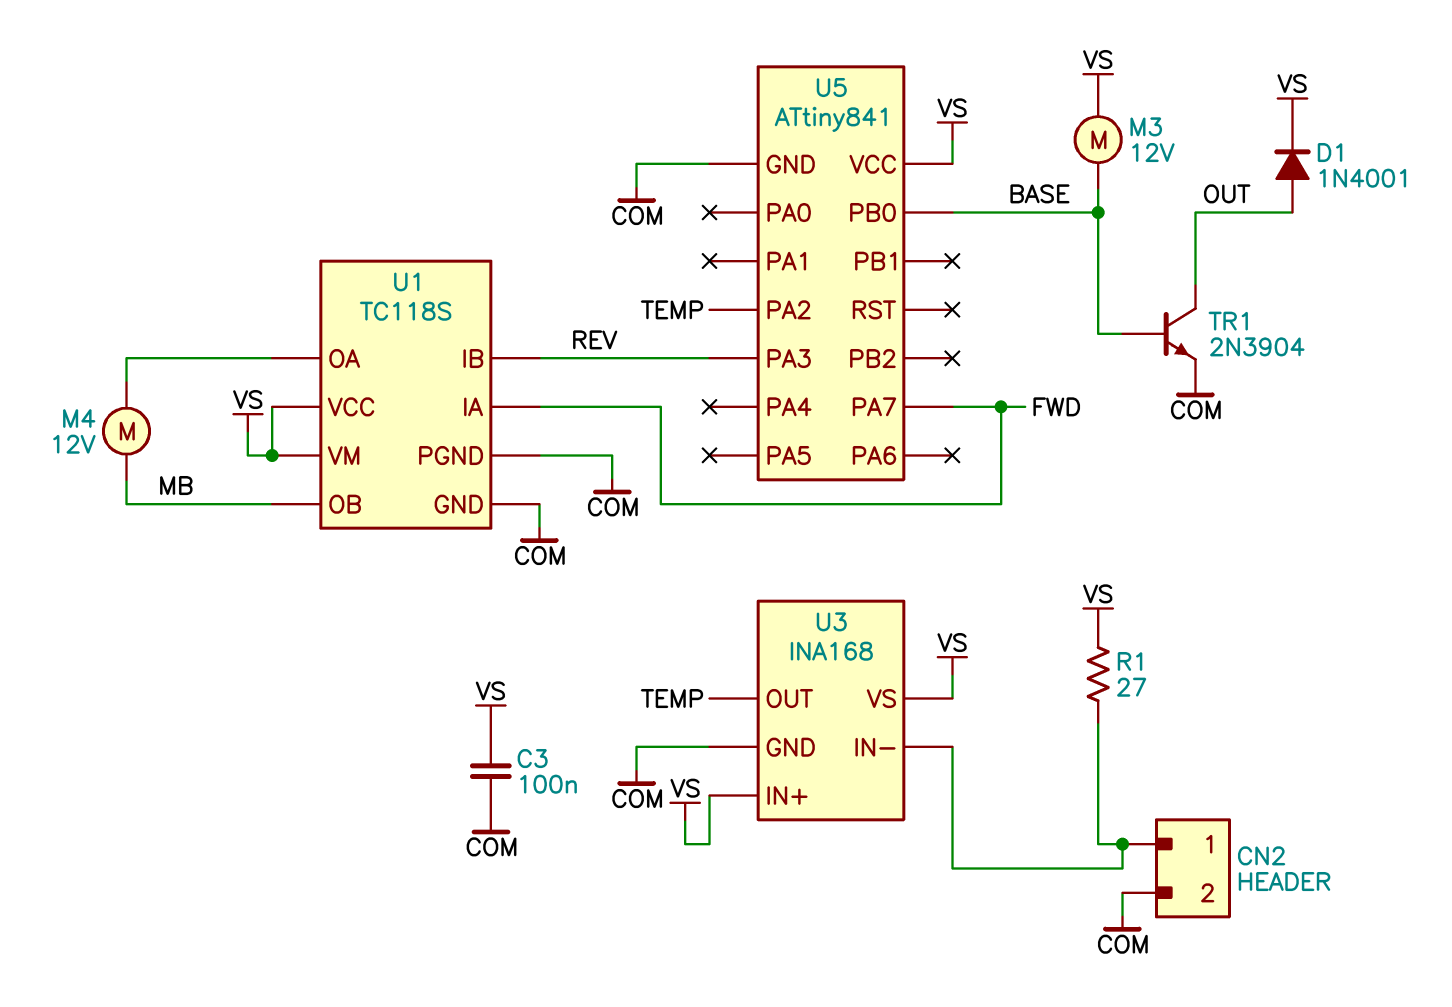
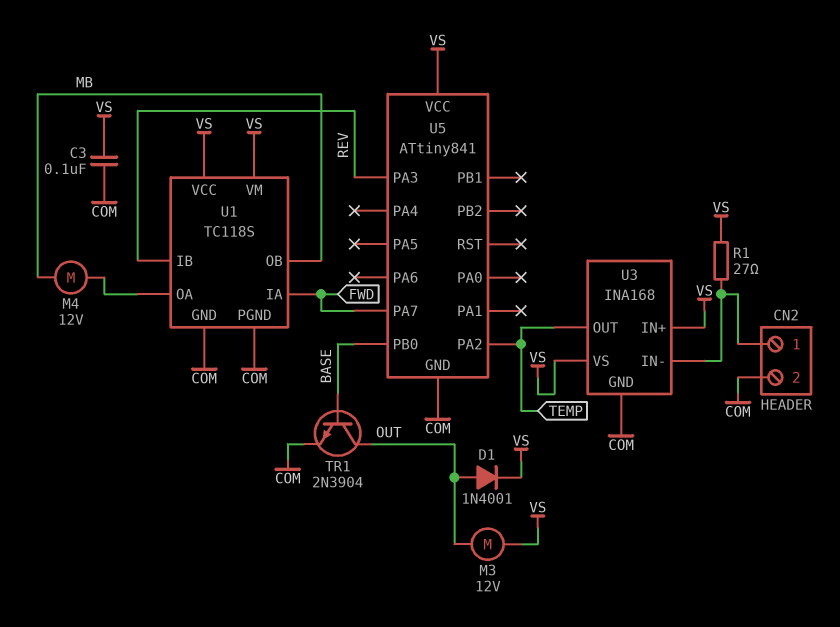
M3: motor 12V (BASE, VS) -> motor 12V (OUT, VS)

